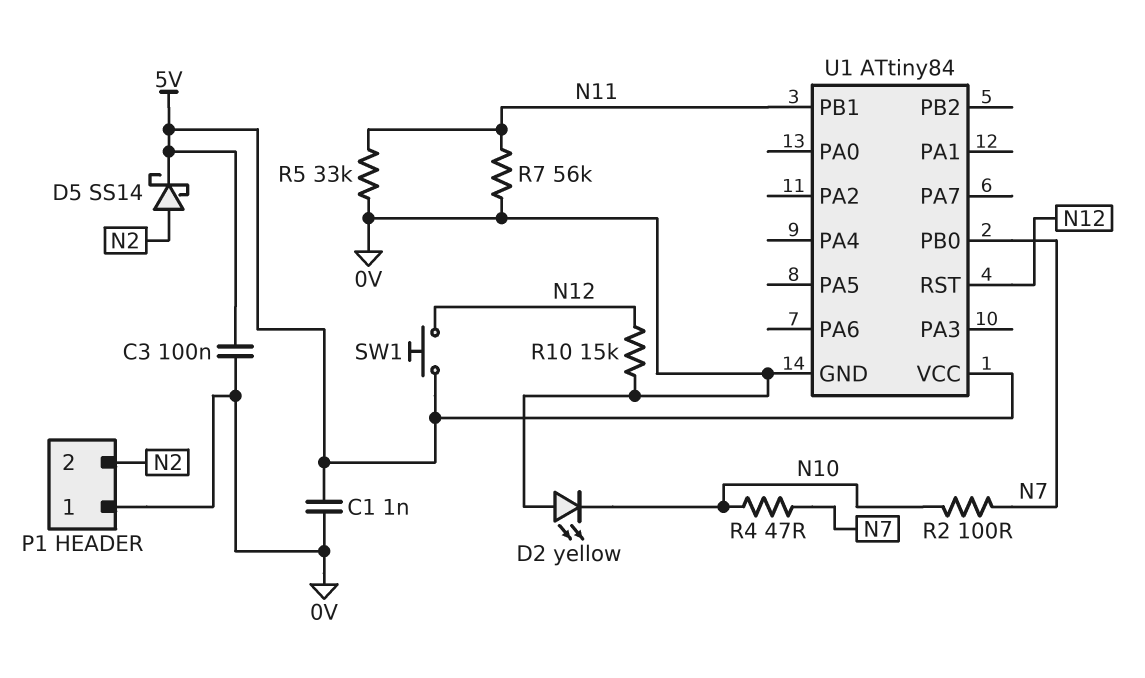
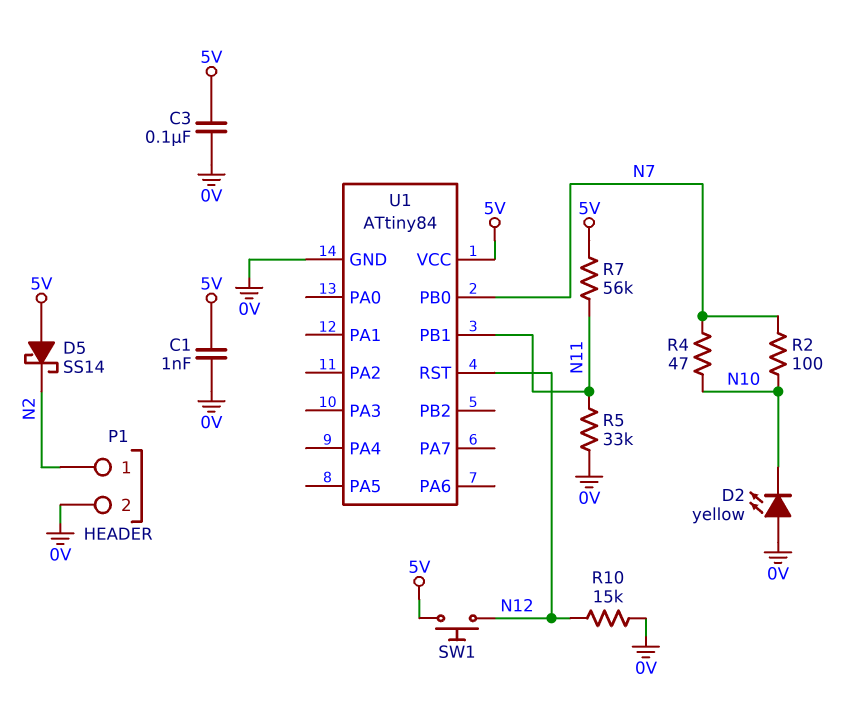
D5: schottky SS14 (A N2, K 5V) -> schottky SS14 (A 5V, K N2)
P1 pin 1: 0V -> N2
P1 pin 2: N2 -> 0V
R7: 56k (0V, N11) -> 56k (5V, N11)

